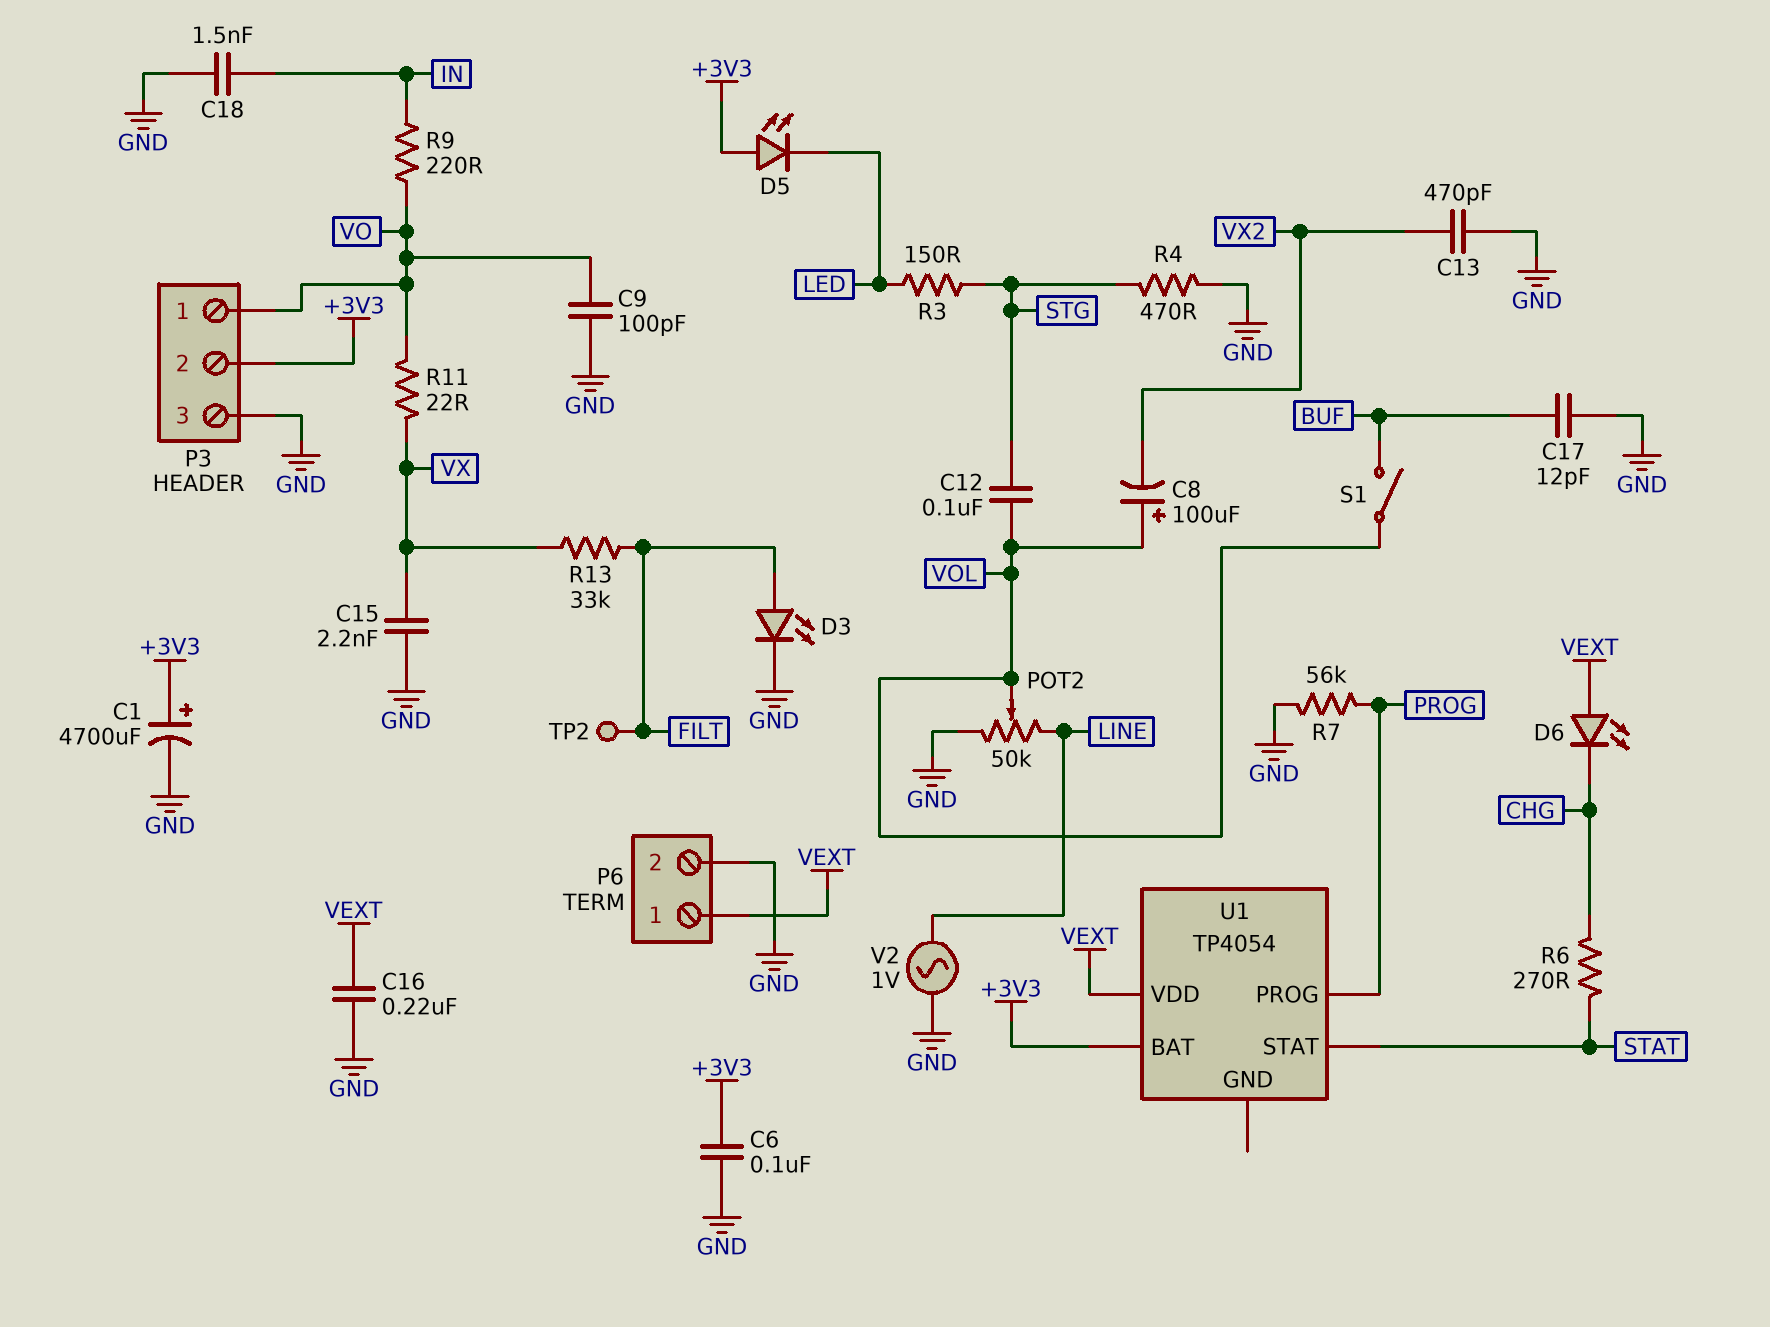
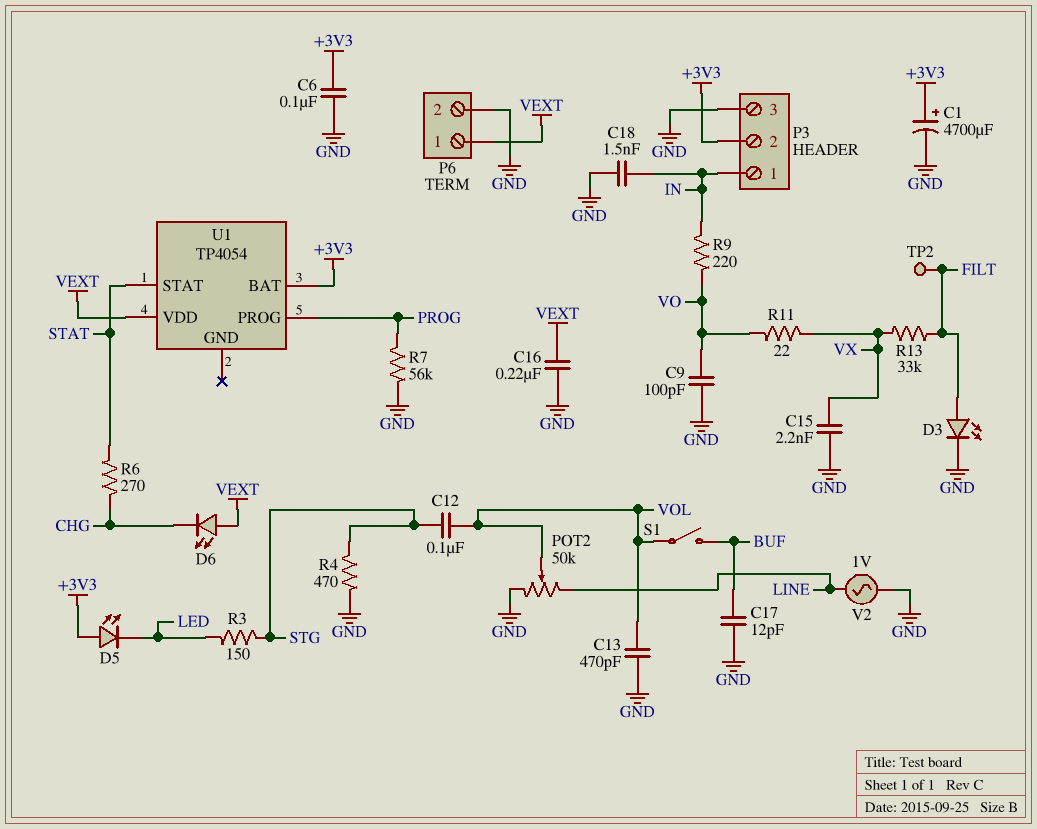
C8: 100uF (plus VOL, minus VX2) -> none
C13: 470pF (GND, VX2) -> 470pF (GND, VOL)
P3 pin 1: VO -> IN

